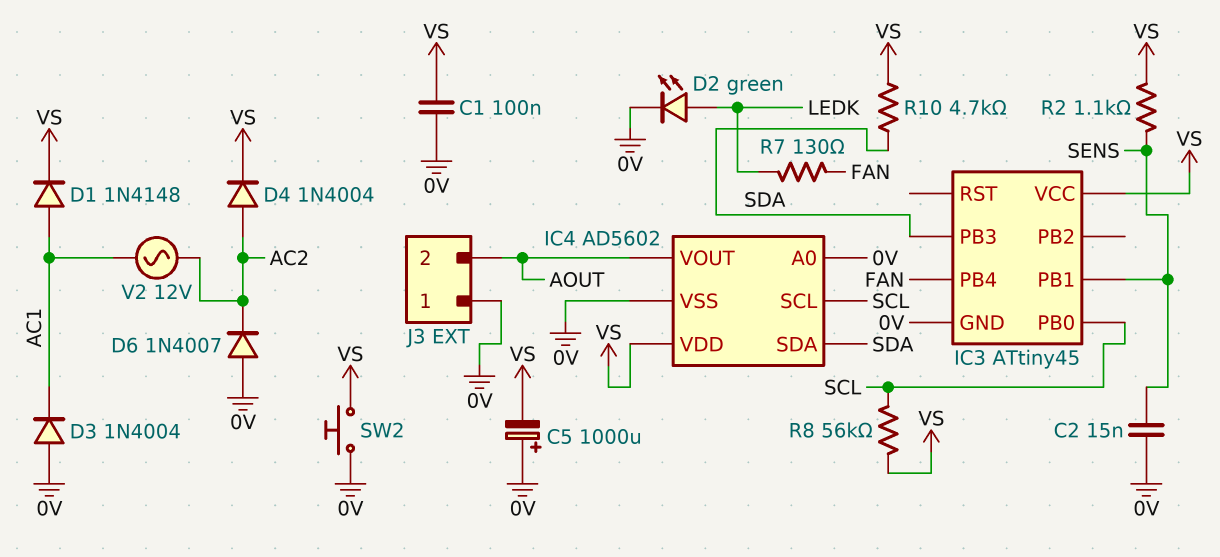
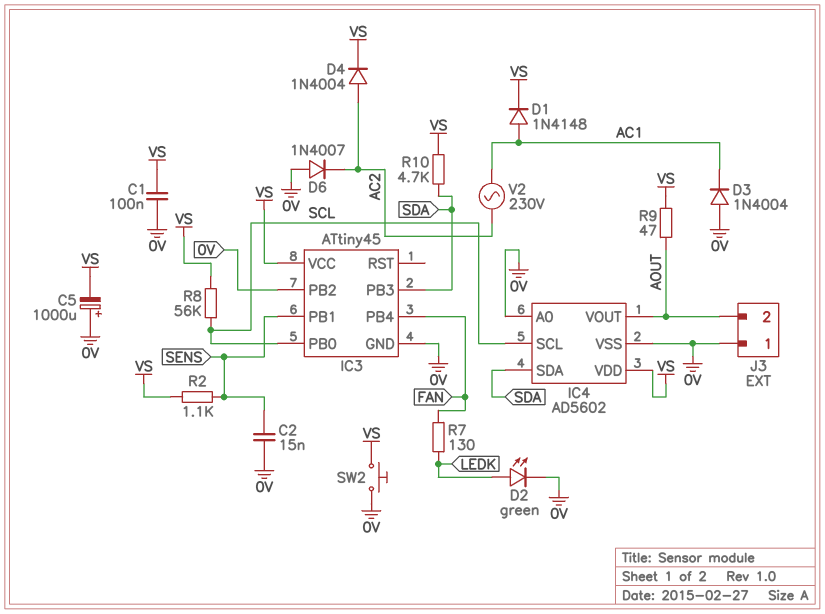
IC3 pin PB2: none -> 0V
R9: none -> 47 (AOUT, VS)
V2: AC 12V (AC1, AC2) -> AC 230V (AC1, AC2)

